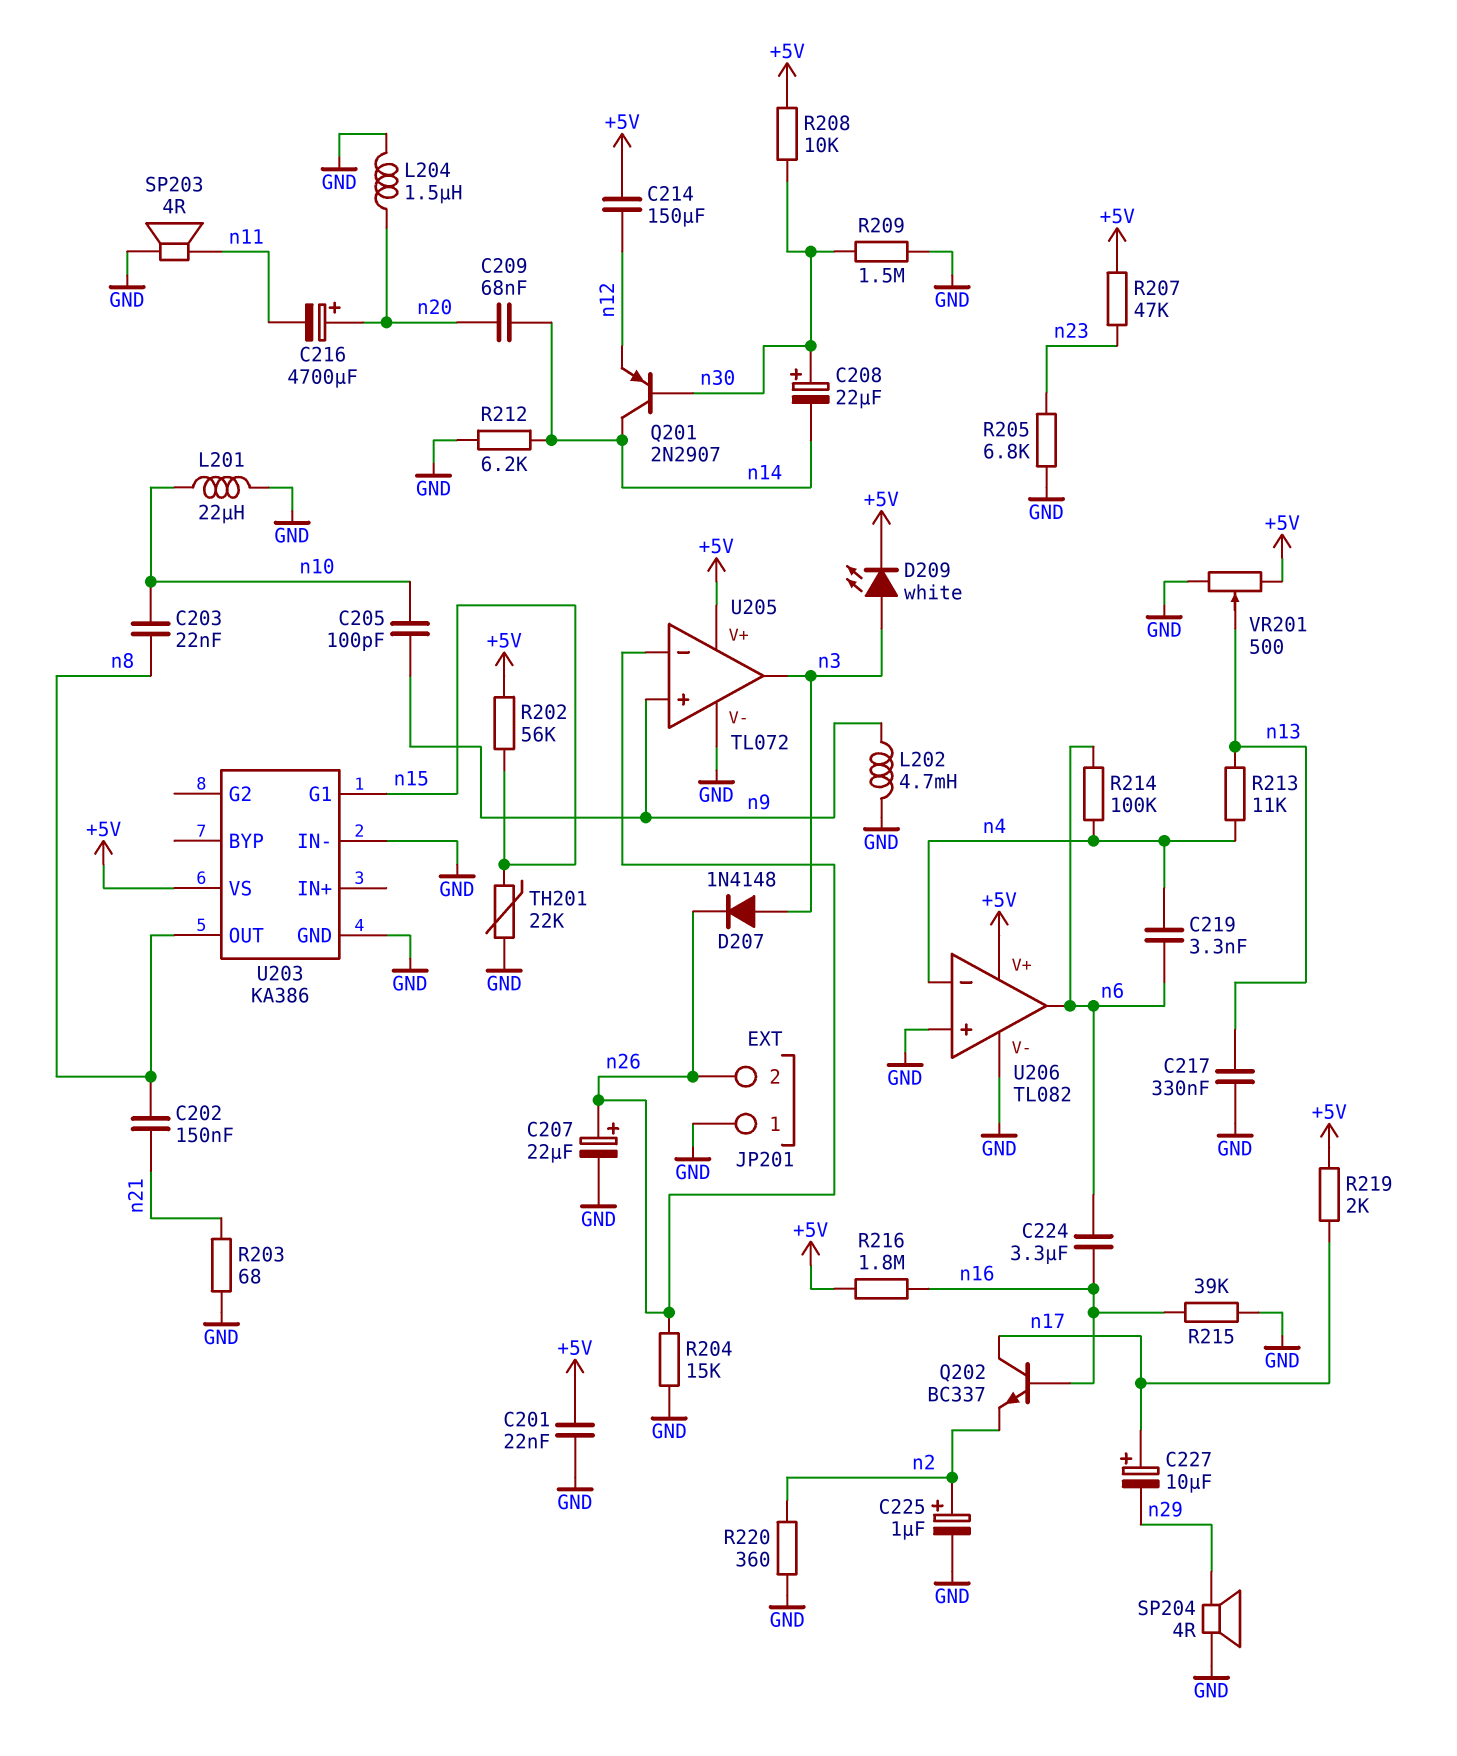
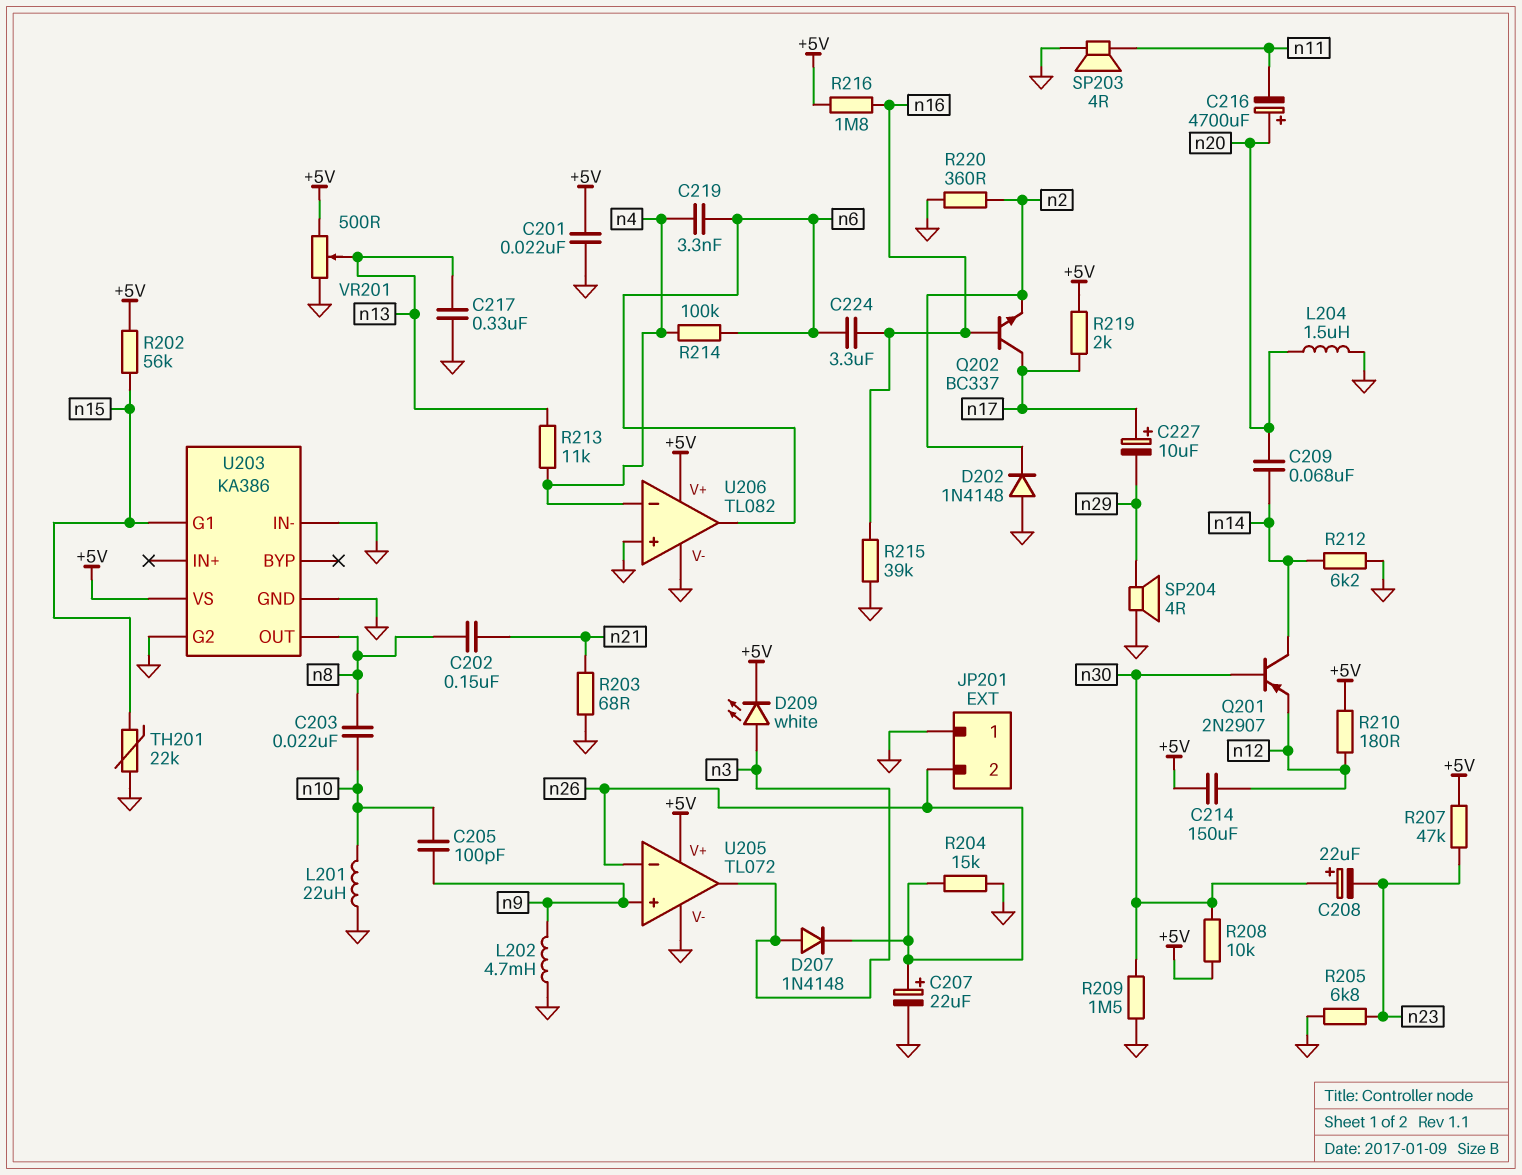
C208: 22uF (plus n30, minus n14) -> 22uF (plus n30, minus n23)
C225: 1uF (plus n2, minus GND) -> none
D202: none -> diode 1N4148 (A GND, K n2)
R210: none -> 180 (+5V, n12)
U203 pin G2: none -> GND

